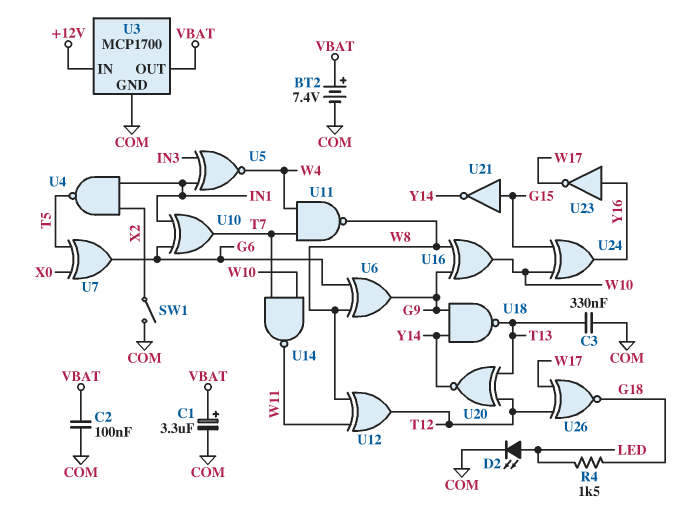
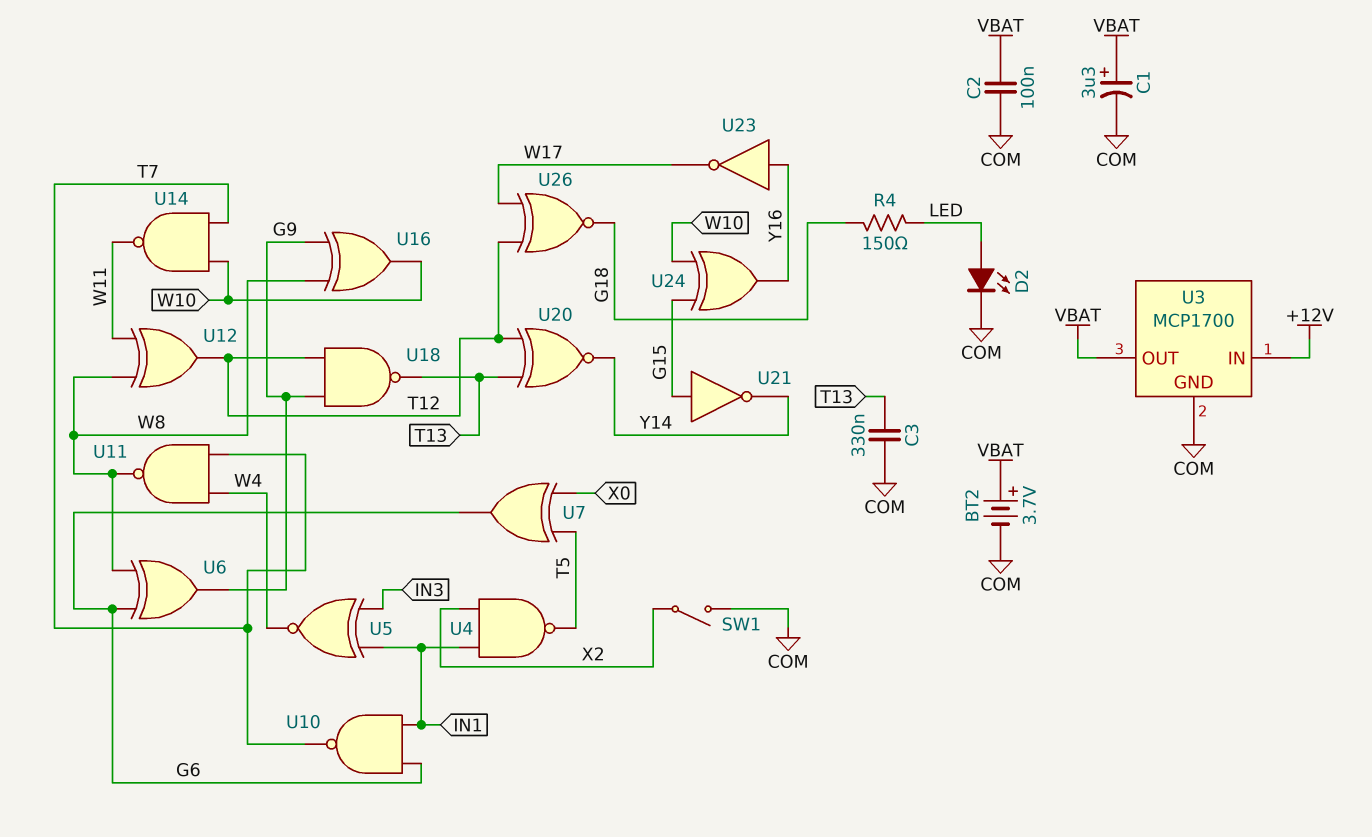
BT2: 7.4V (plus VBAT, minus COM) -> 3.7V (plus VBAT, minus COM)
R4: 1.5k (G18, LED) -> 150 (G18, LED)
U10: XOR (in G6, in IN1, out T7) -> NAND (in G6, in IN1, out T7)
U18: NAND (in G9, in Y14, out T13) -> NAND (in G9, in T12, out T13)

